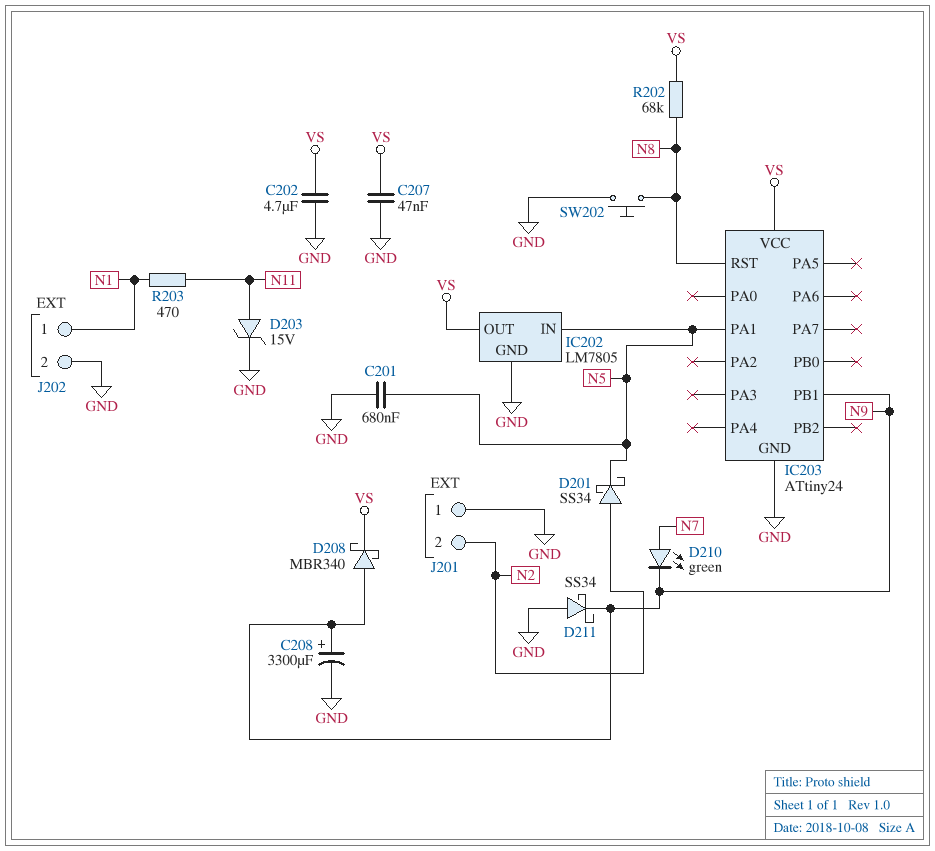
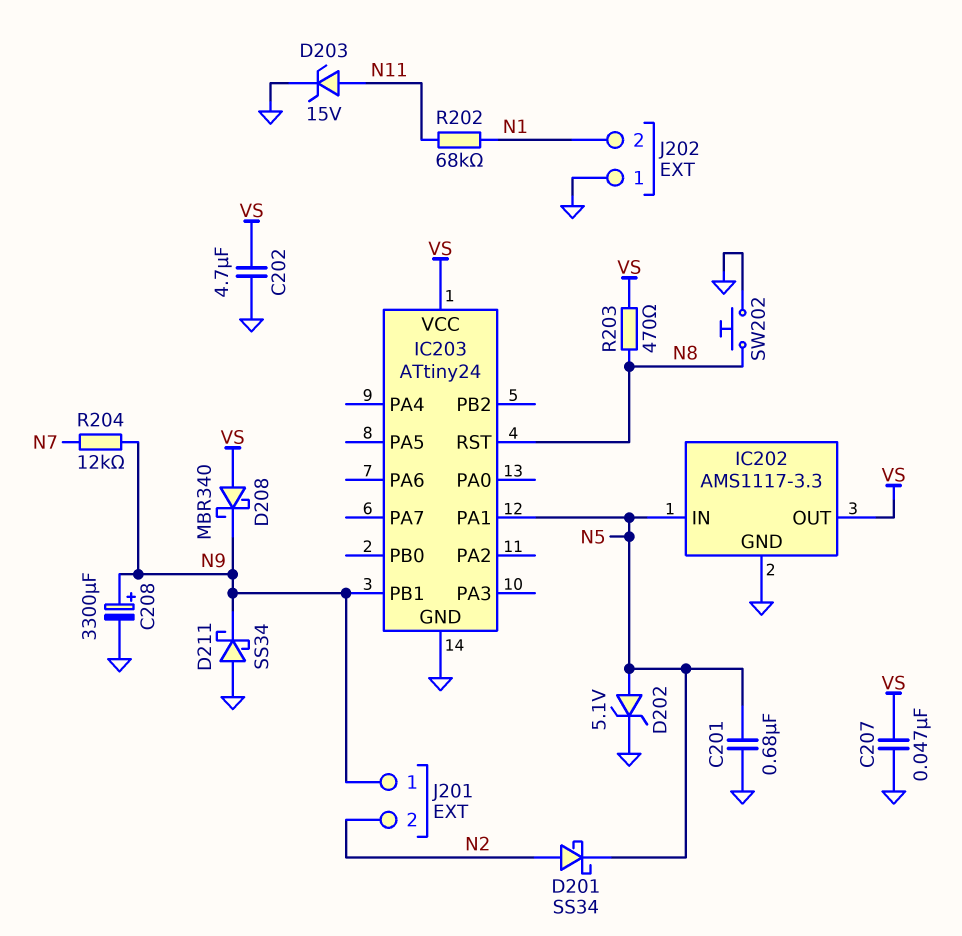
D202: none -> zener 5.1V (A N5, K GND)
D208: schottky MBR340 (A N9, K VS) -> schottky MBR340 (A VS, K N9)
D210: LED green (A N7, K N9) -> none
IC202: LM7805 -> AMS1117-3.3
J201 pin 1: GND -> N9
J202 pin 1: N1 -> GND
J202 pin 2: GND -> N1
R202: 68k (N8, VS) -> 68k (N1, N11)
R203: 470 (N1, N11) -> 470 (N8, VS)
R204: none -> 12k (N7, N9)

